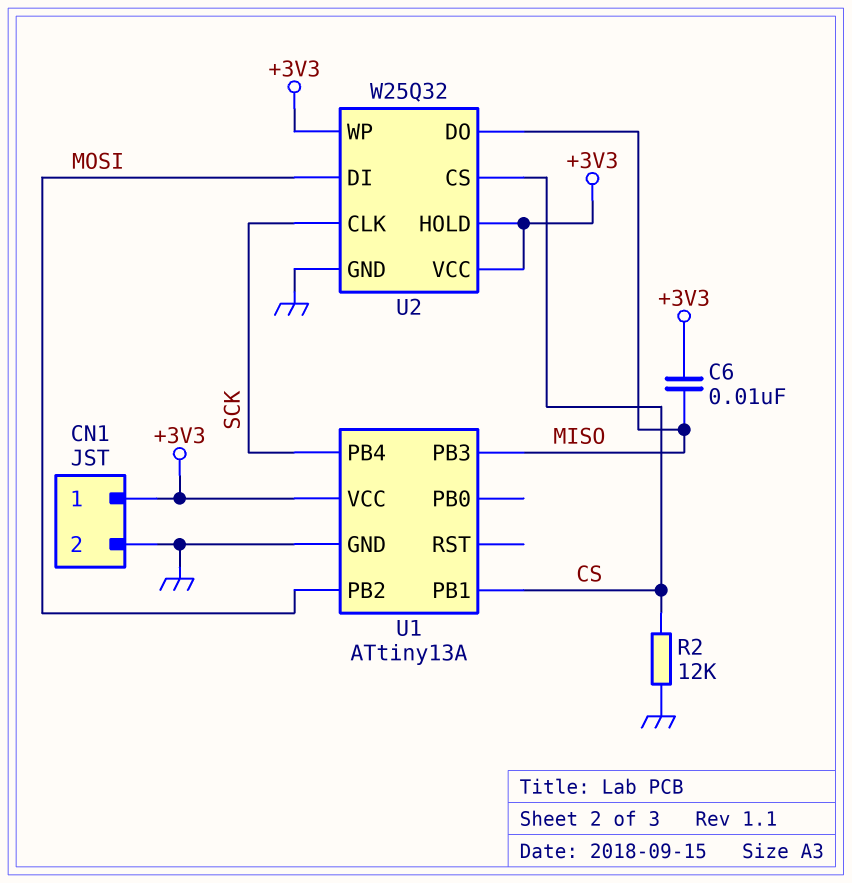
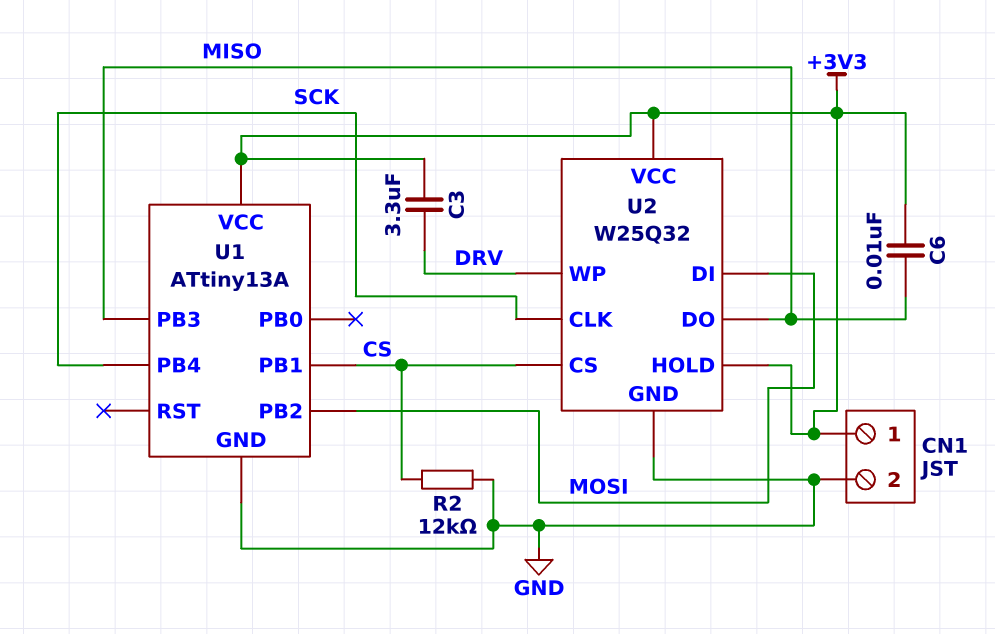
C3: none -> 3.3uF (+3V3, DRV)
U2 pin WP: +3V3 -> DRV

